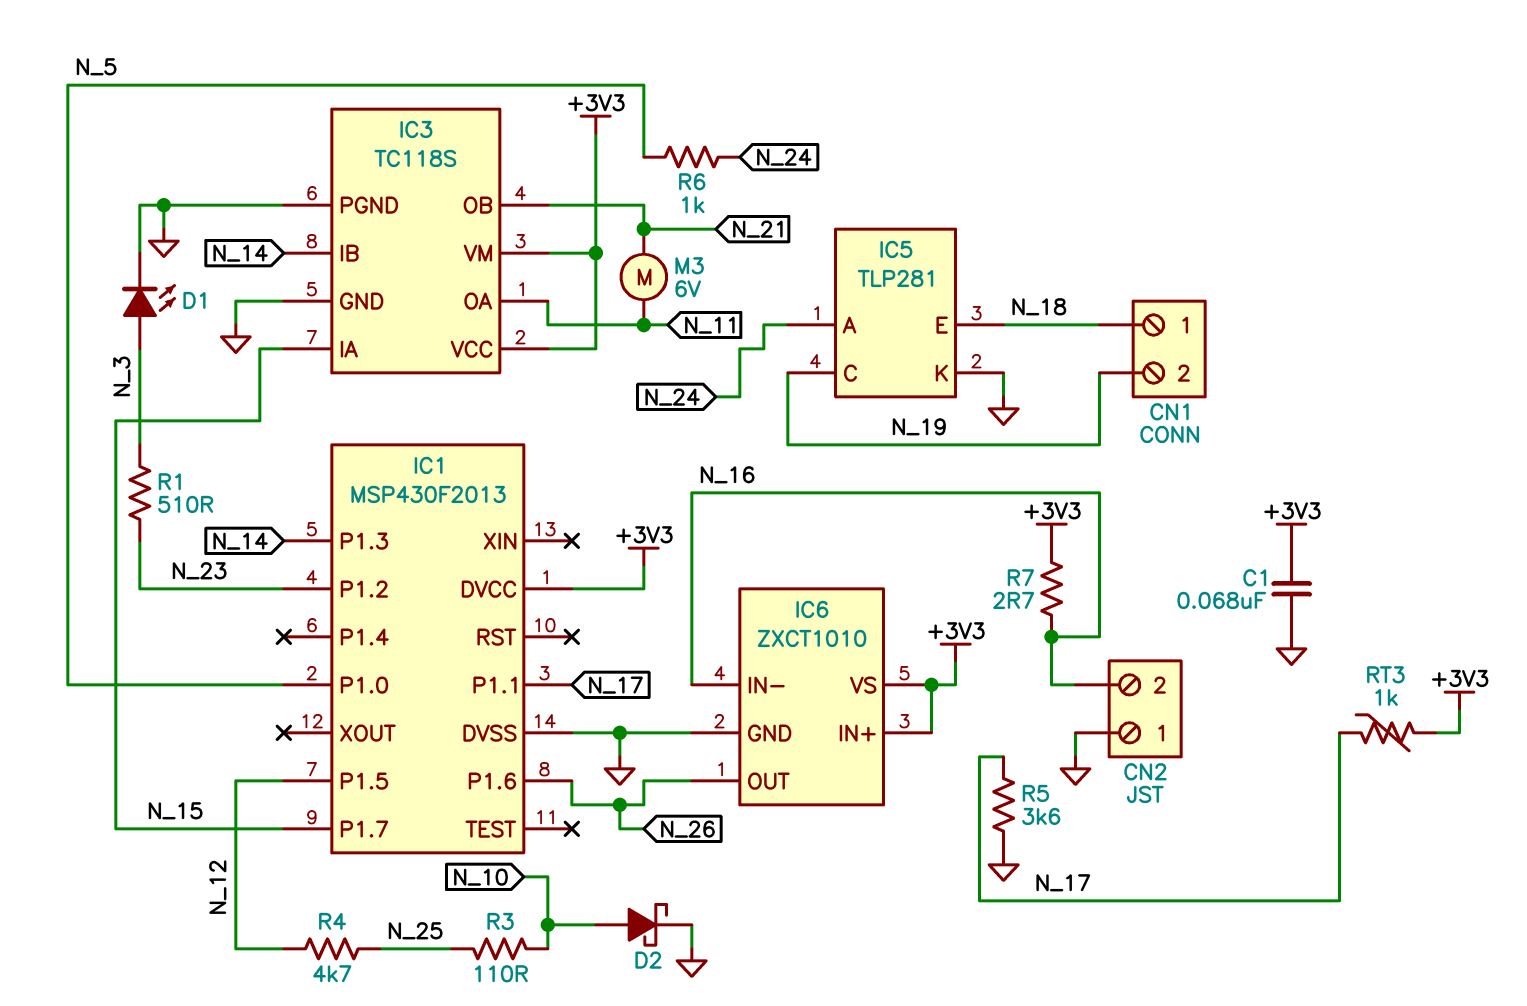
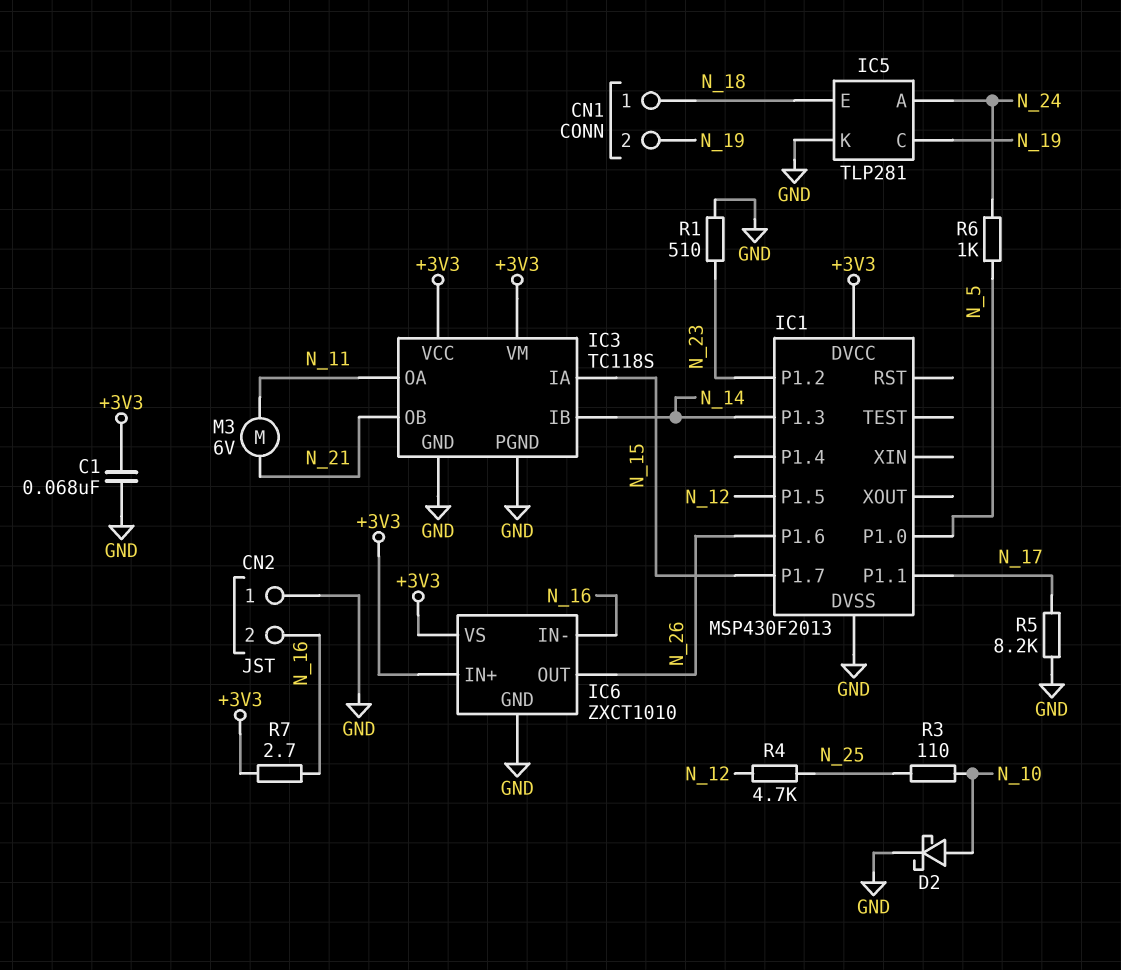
D1: LED (A N_3, K GND) -> none
R1: 510 (N_3, N_23) -> 510 (GND, N_23)
R5: 3.6k (GND, N_17) -> 8.2k (GND, N_17)
RT3: 1k (+3V3, N_17) -> none

